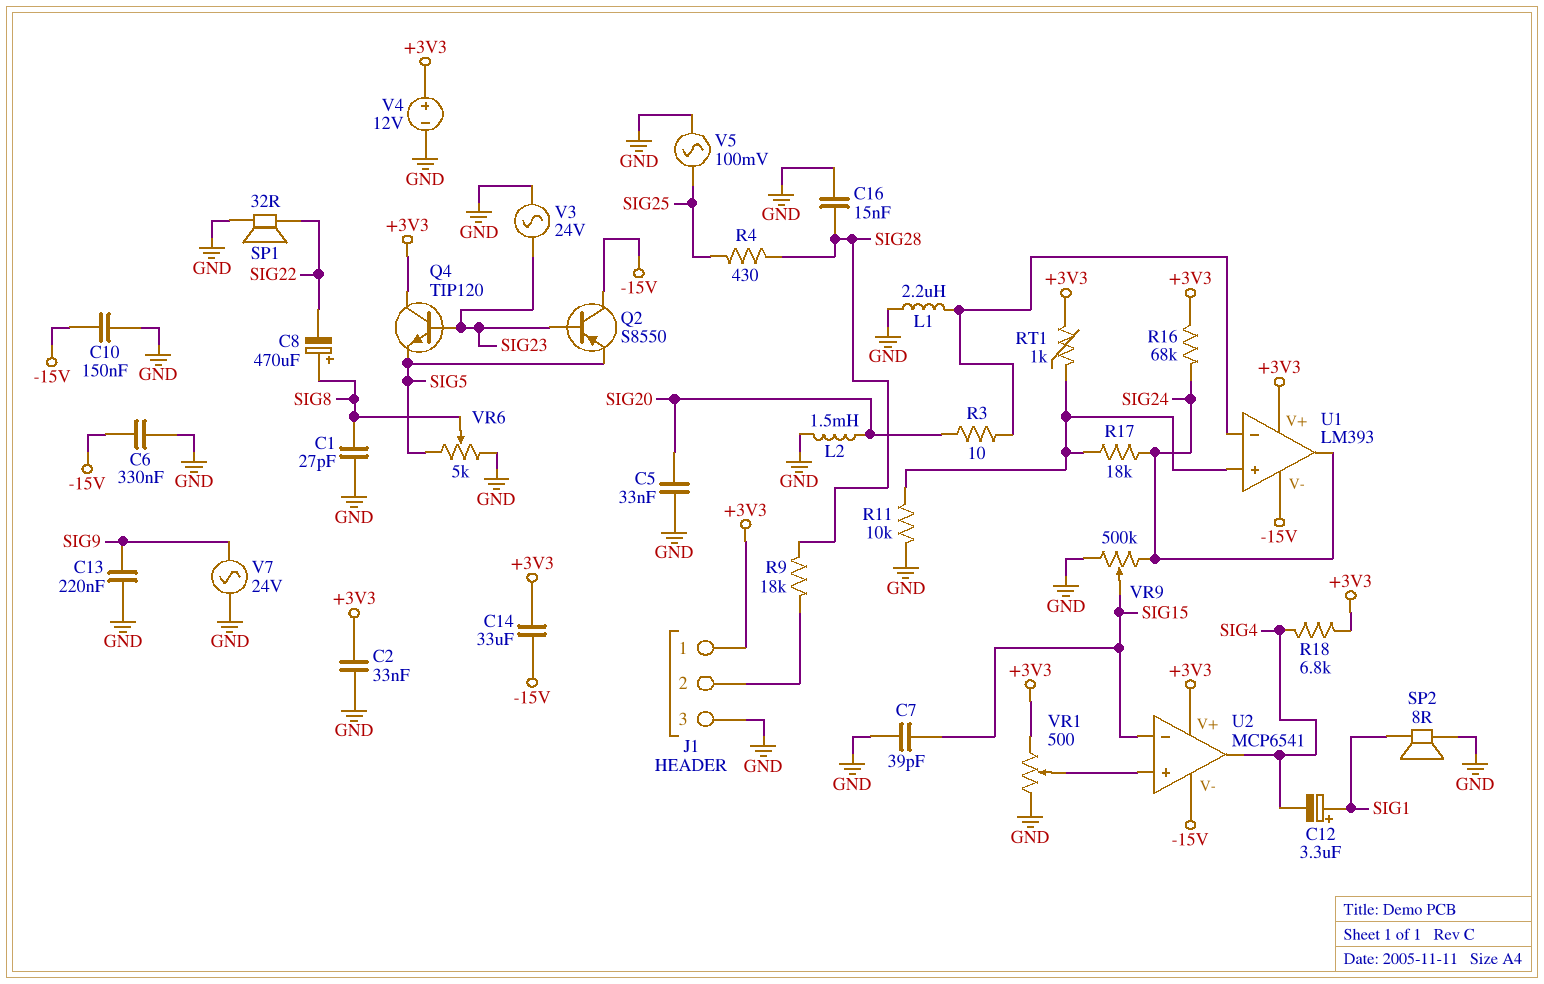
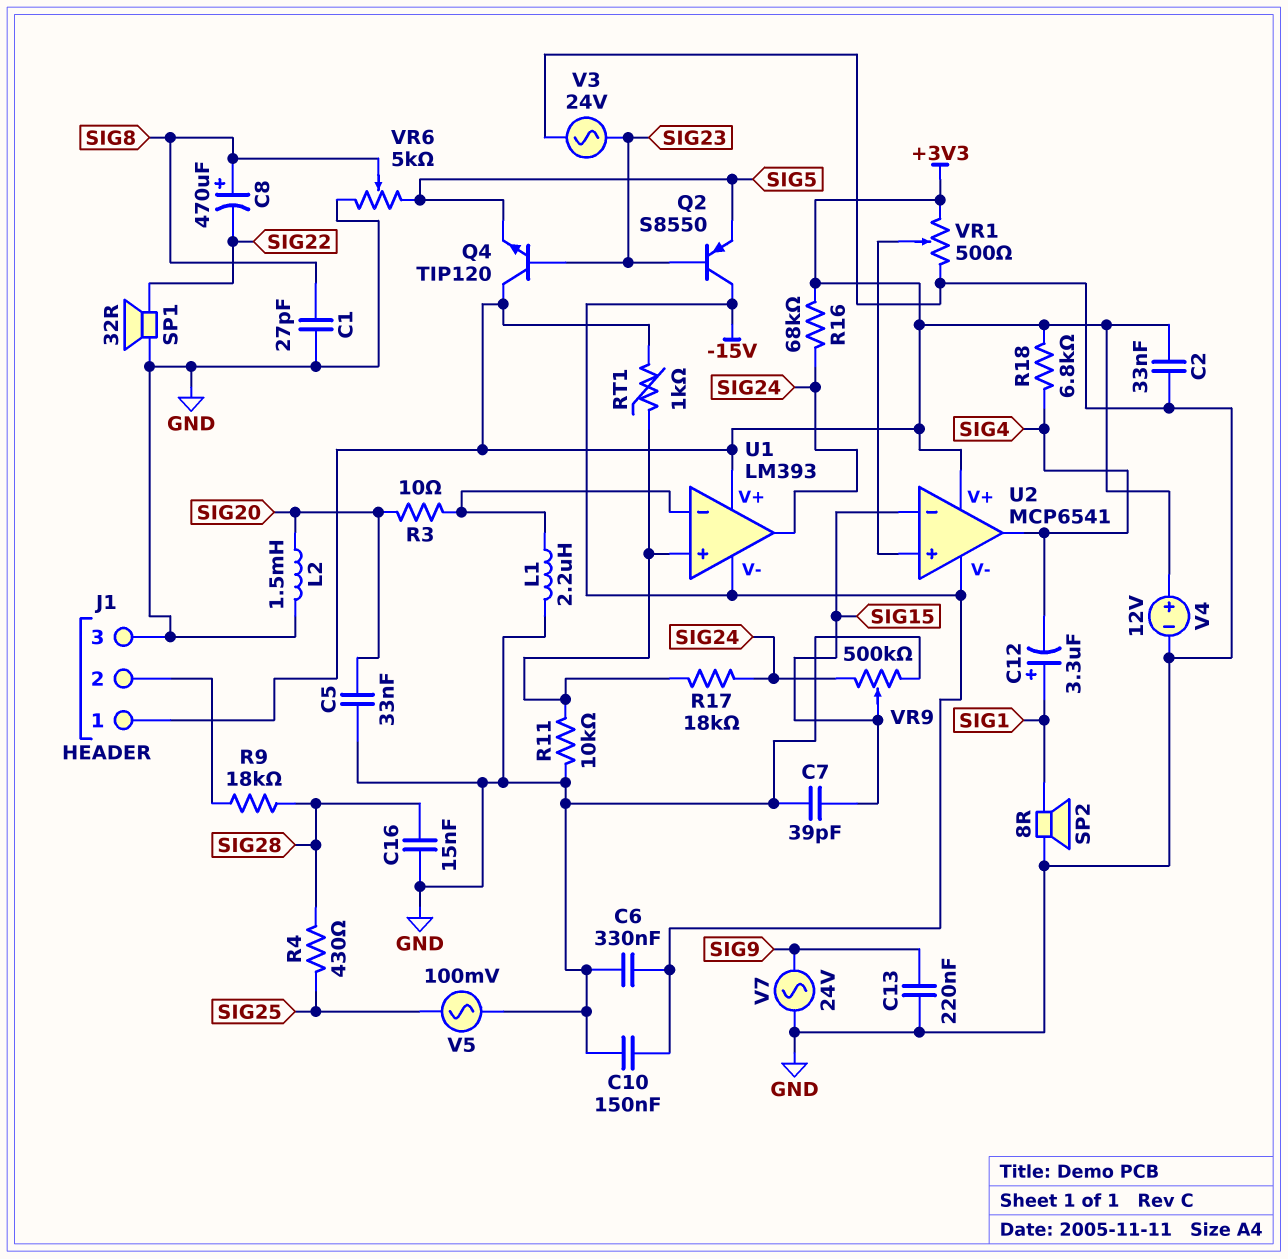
C14: 33uF (+3V3, -15V) -> none

